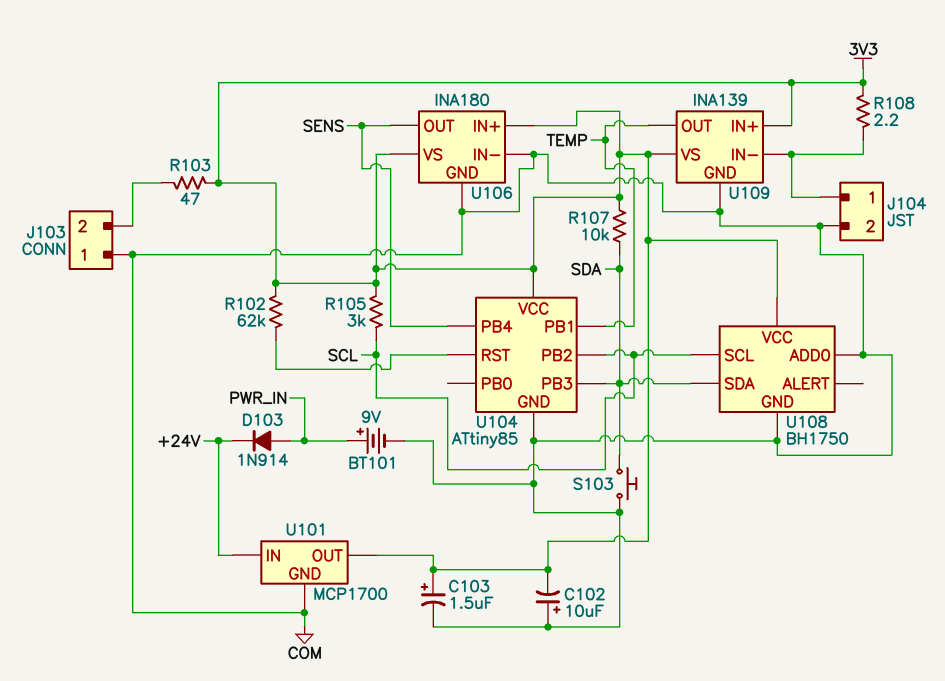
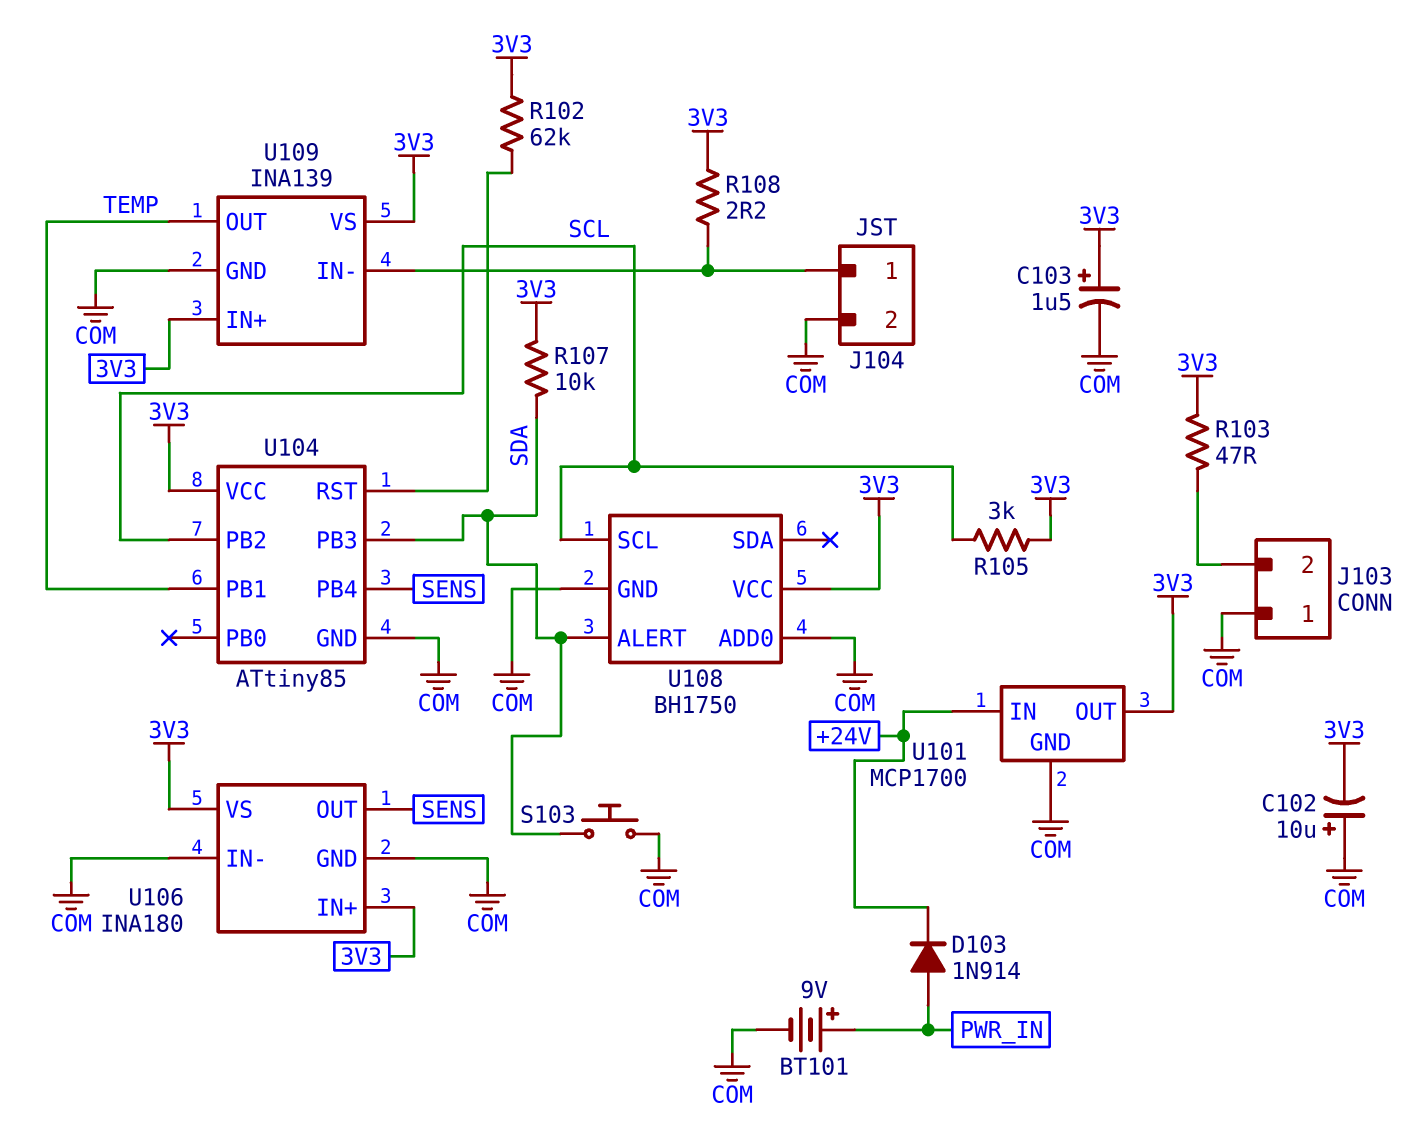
U108 pin ALERT: none -> SDA
U108 pin SDA: SDA -> none

